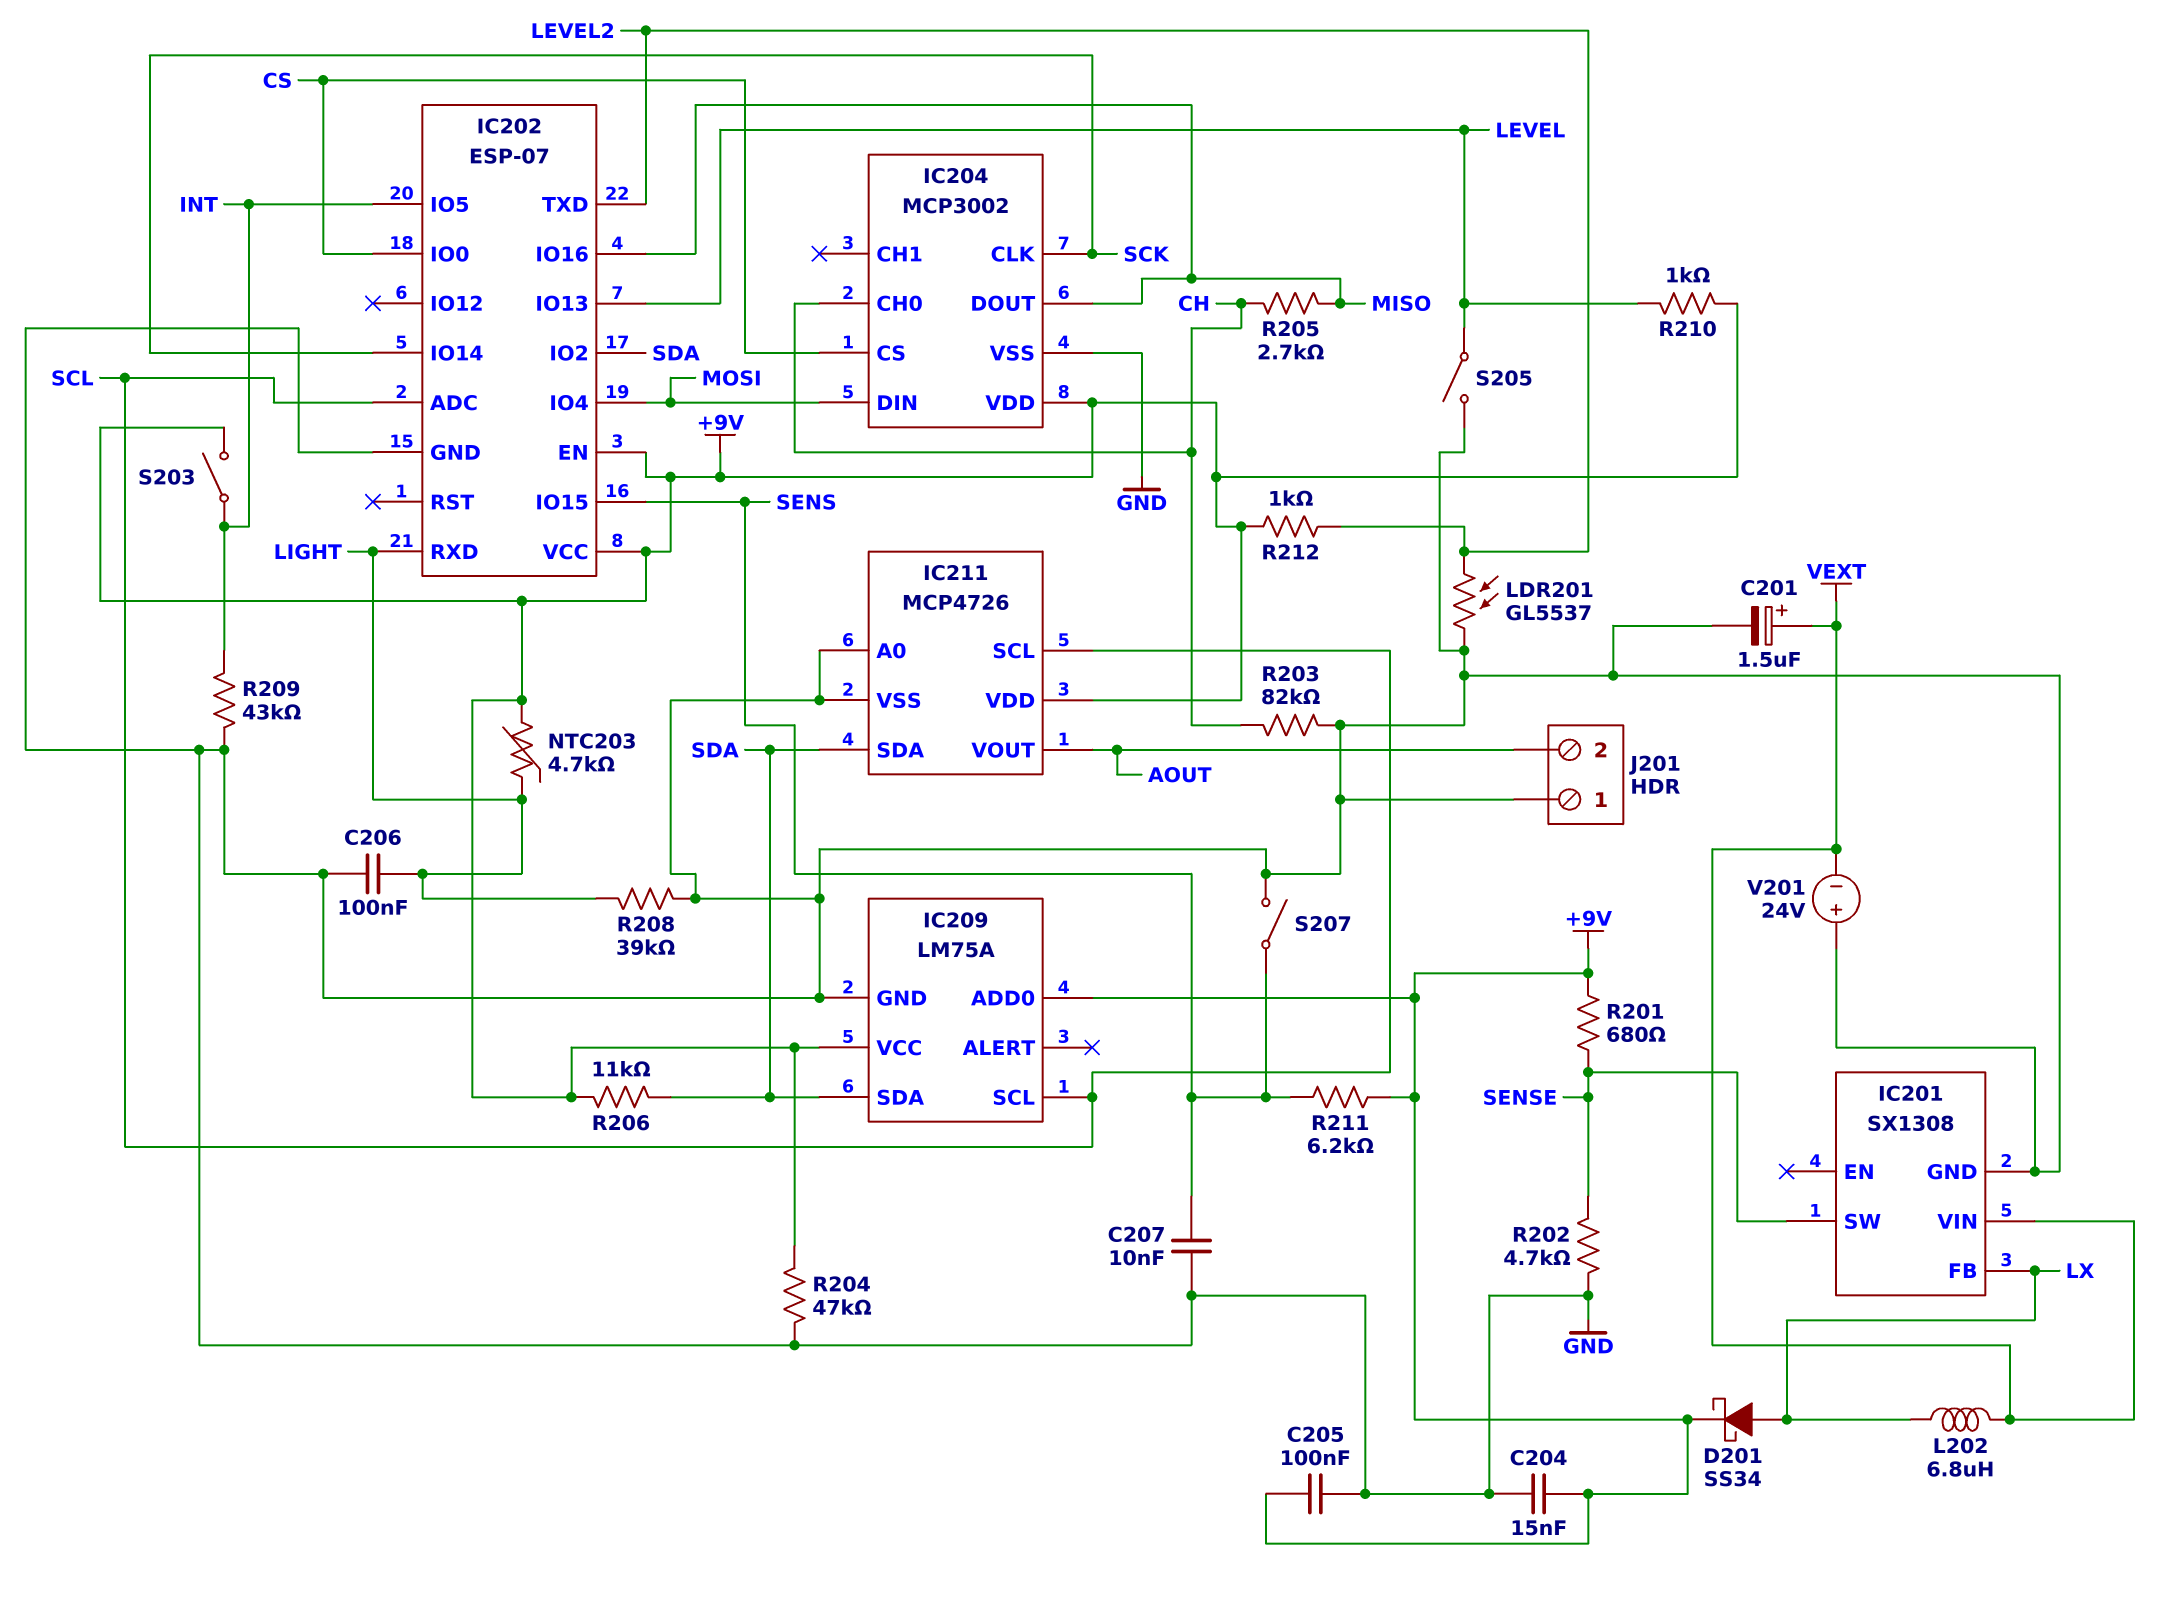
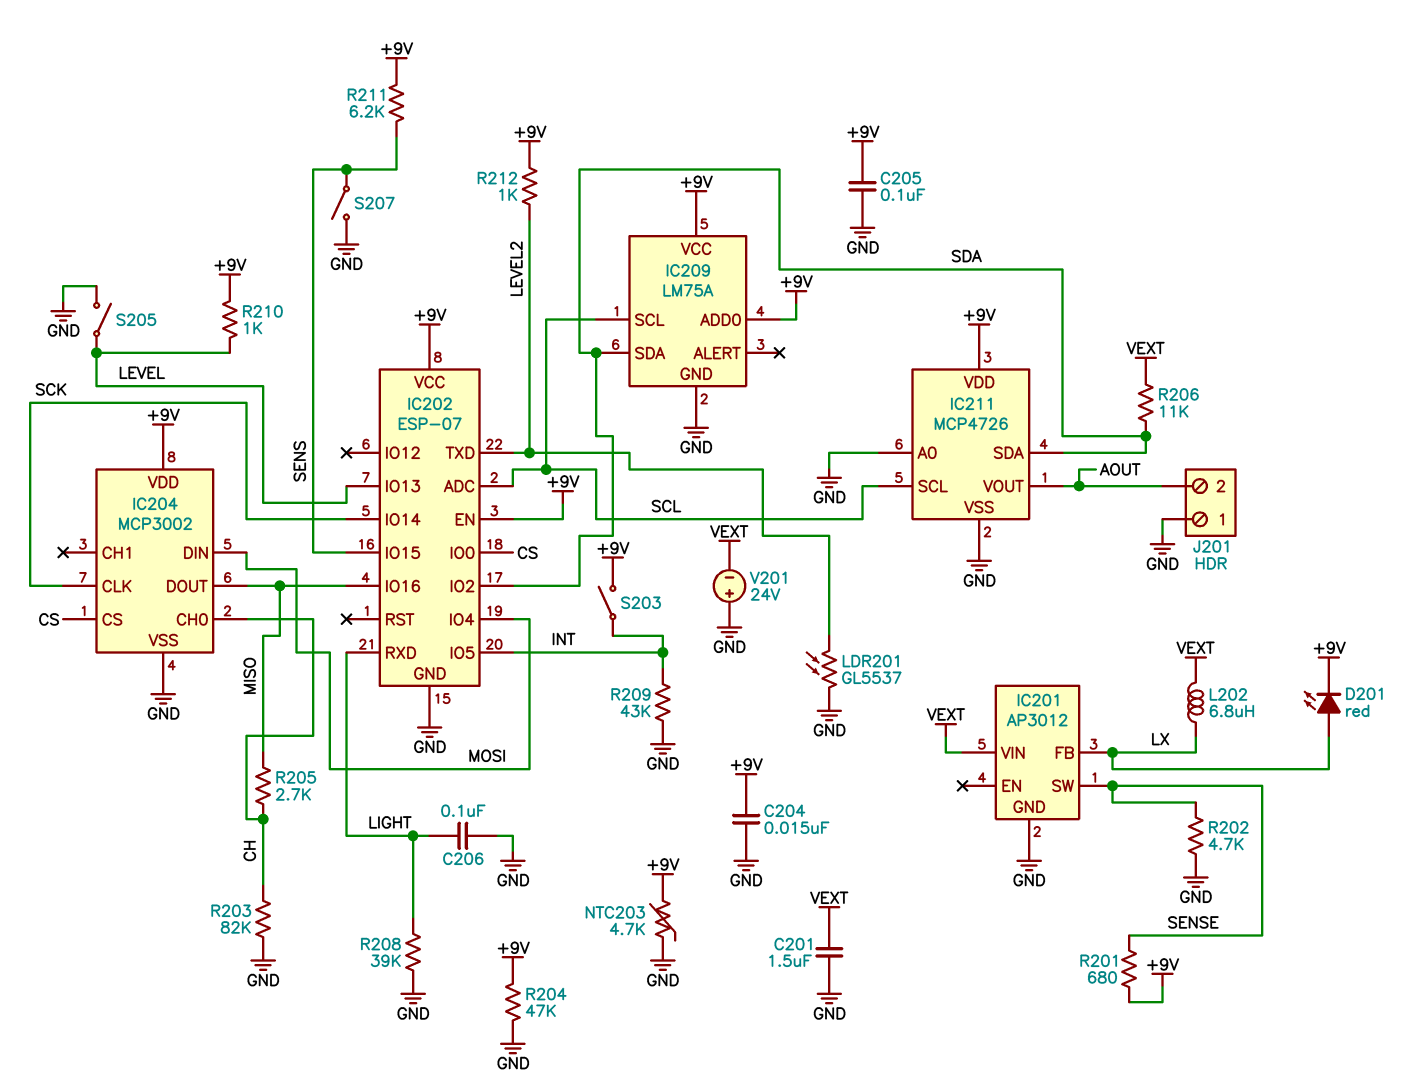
C201: 1.5uF (plus VEXT, minus GND) -> 1.5uF (GND, VEXT)
C207: 10nF (GND, SENS) -> none
D201: schottky SS34 (A LX, K +9V) -> LED red (A LX, K +9V)
IC201: SX1308 -> AP3012
NTC203: 4.7k (+9V, LIGHT) -> 4.7k (+9V, GND)
R206: 11k (+9V, SDA) -> 11k (SDA, VEXT)

